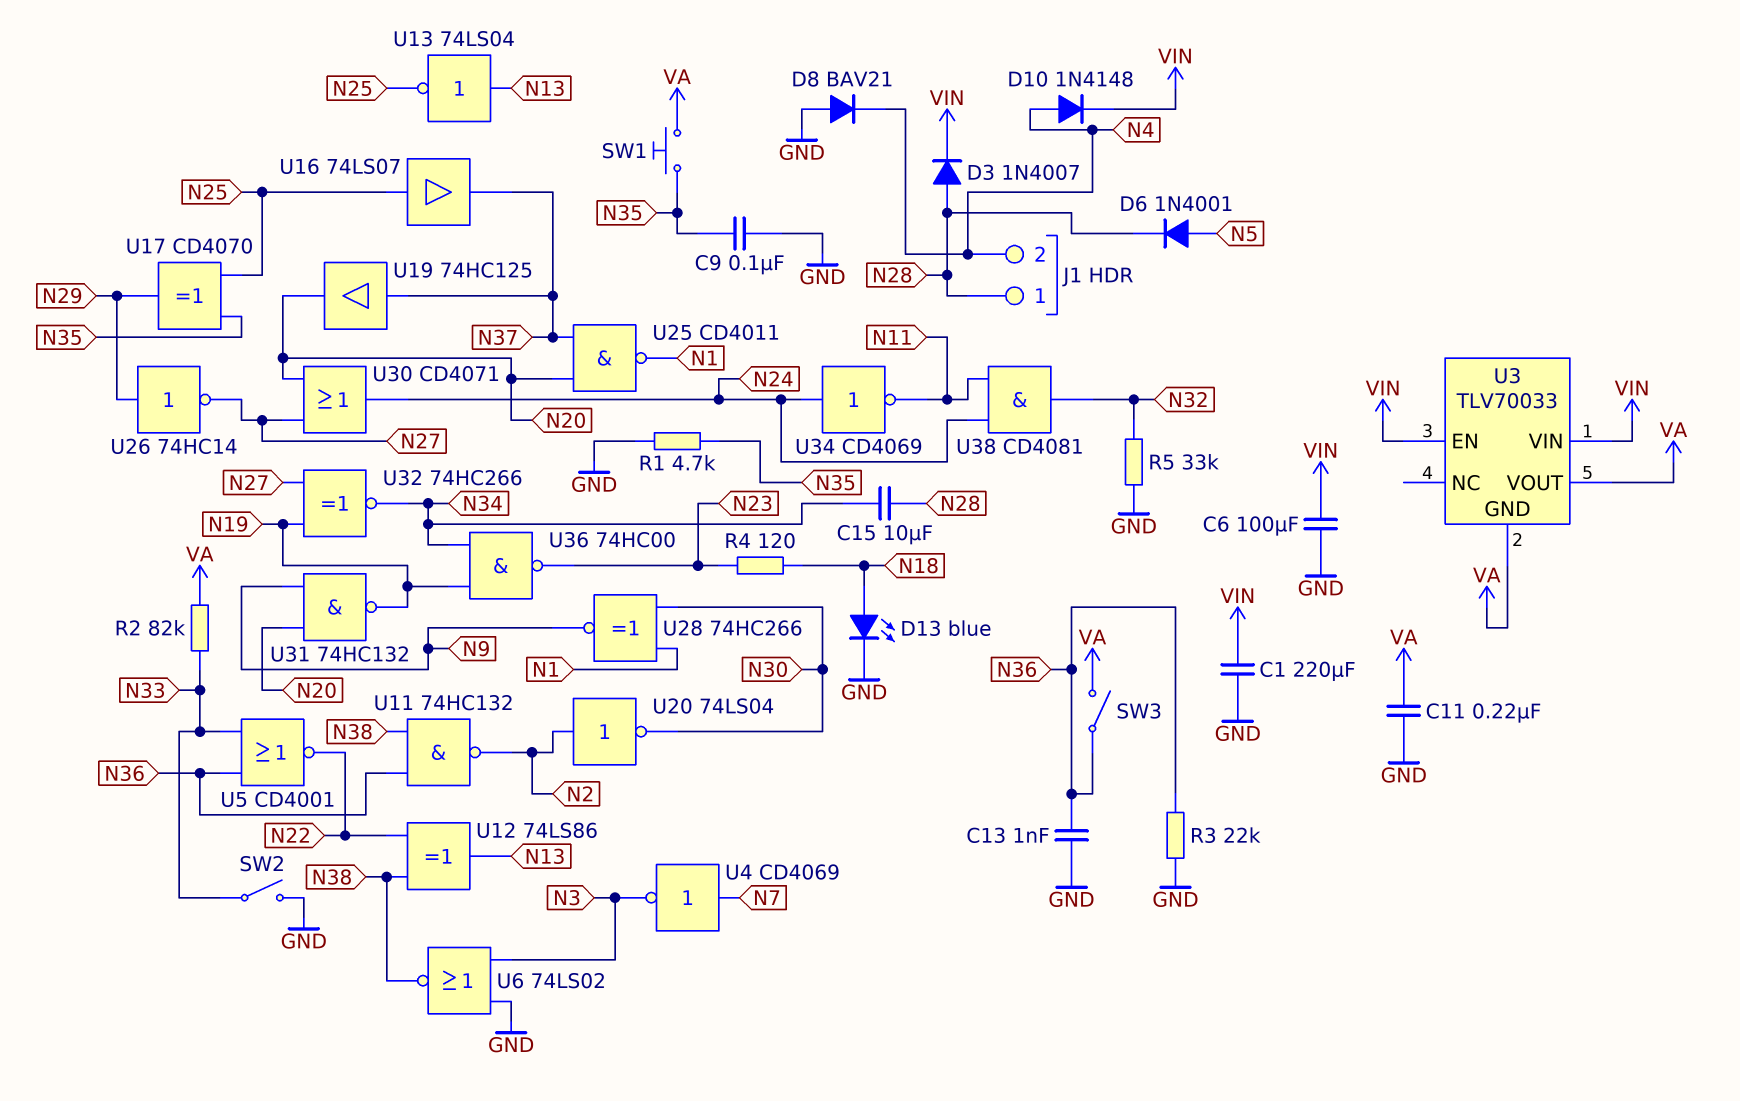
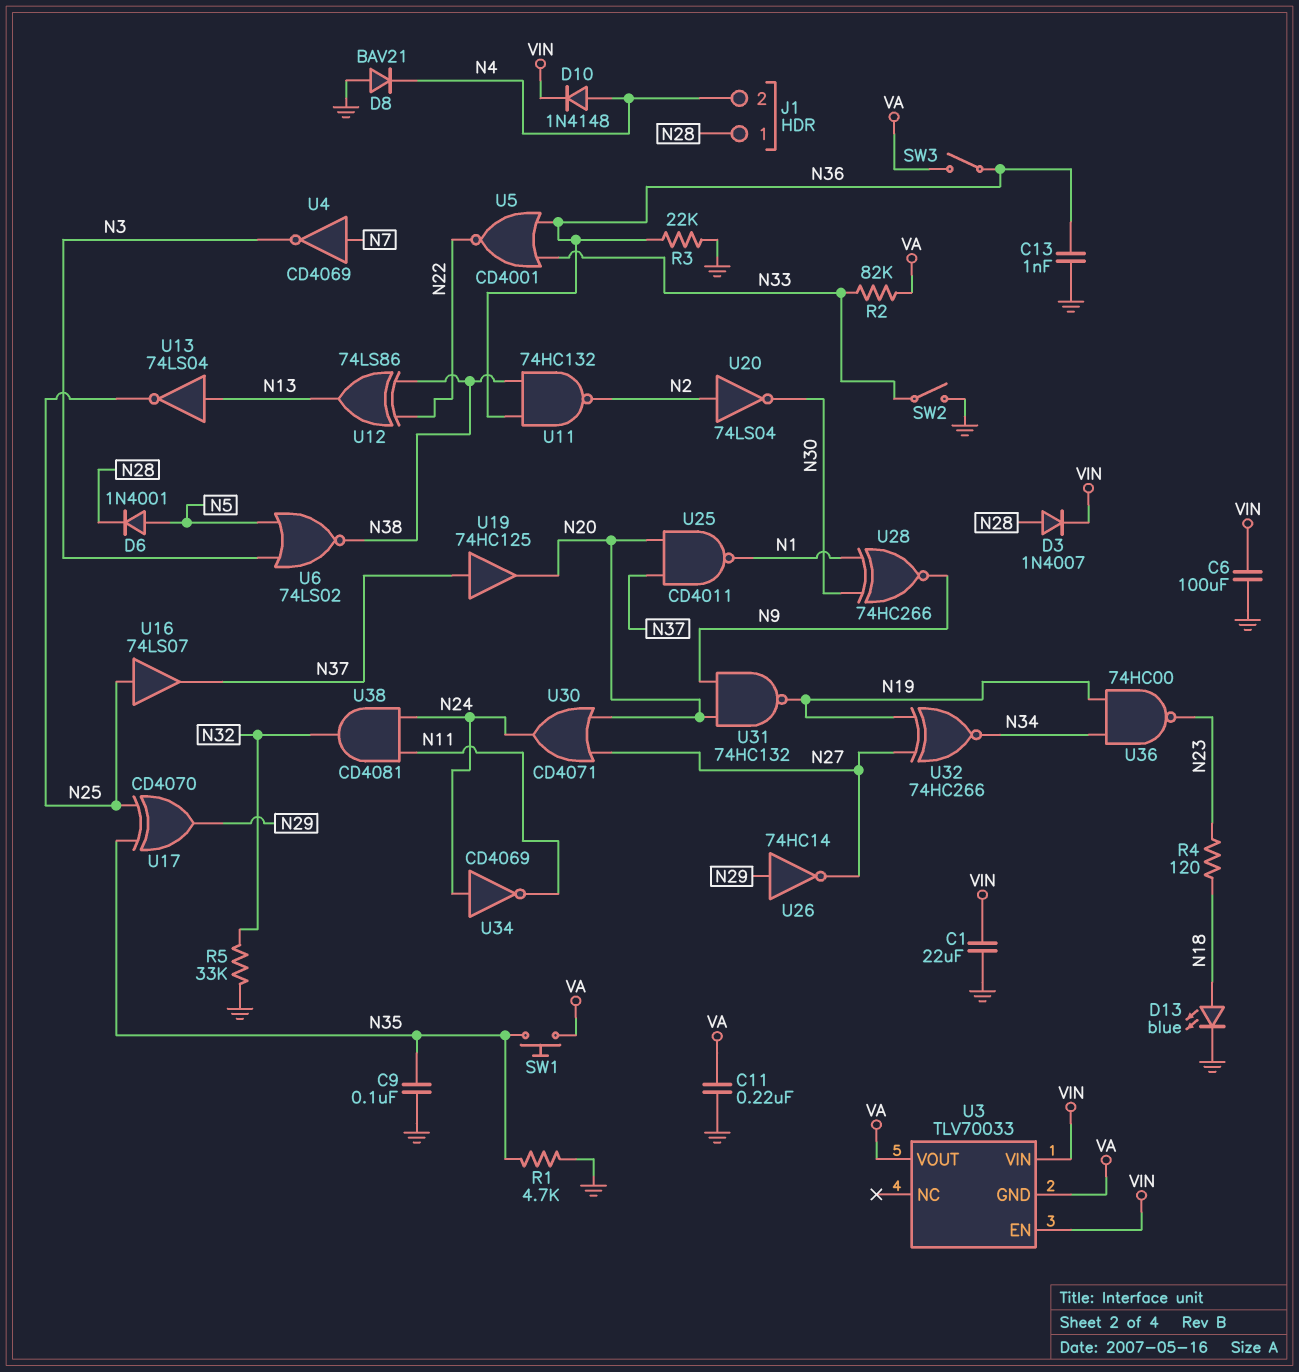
C1: 220uF (GND, VIN) -> 22uF (GND, VIN)
C15: 10uF (N28, N34) -> none
U6: NOR 74LS02 (in GND, in N3, out N38) -> NOR 74LS02 (in N3, in N5, out N38)

